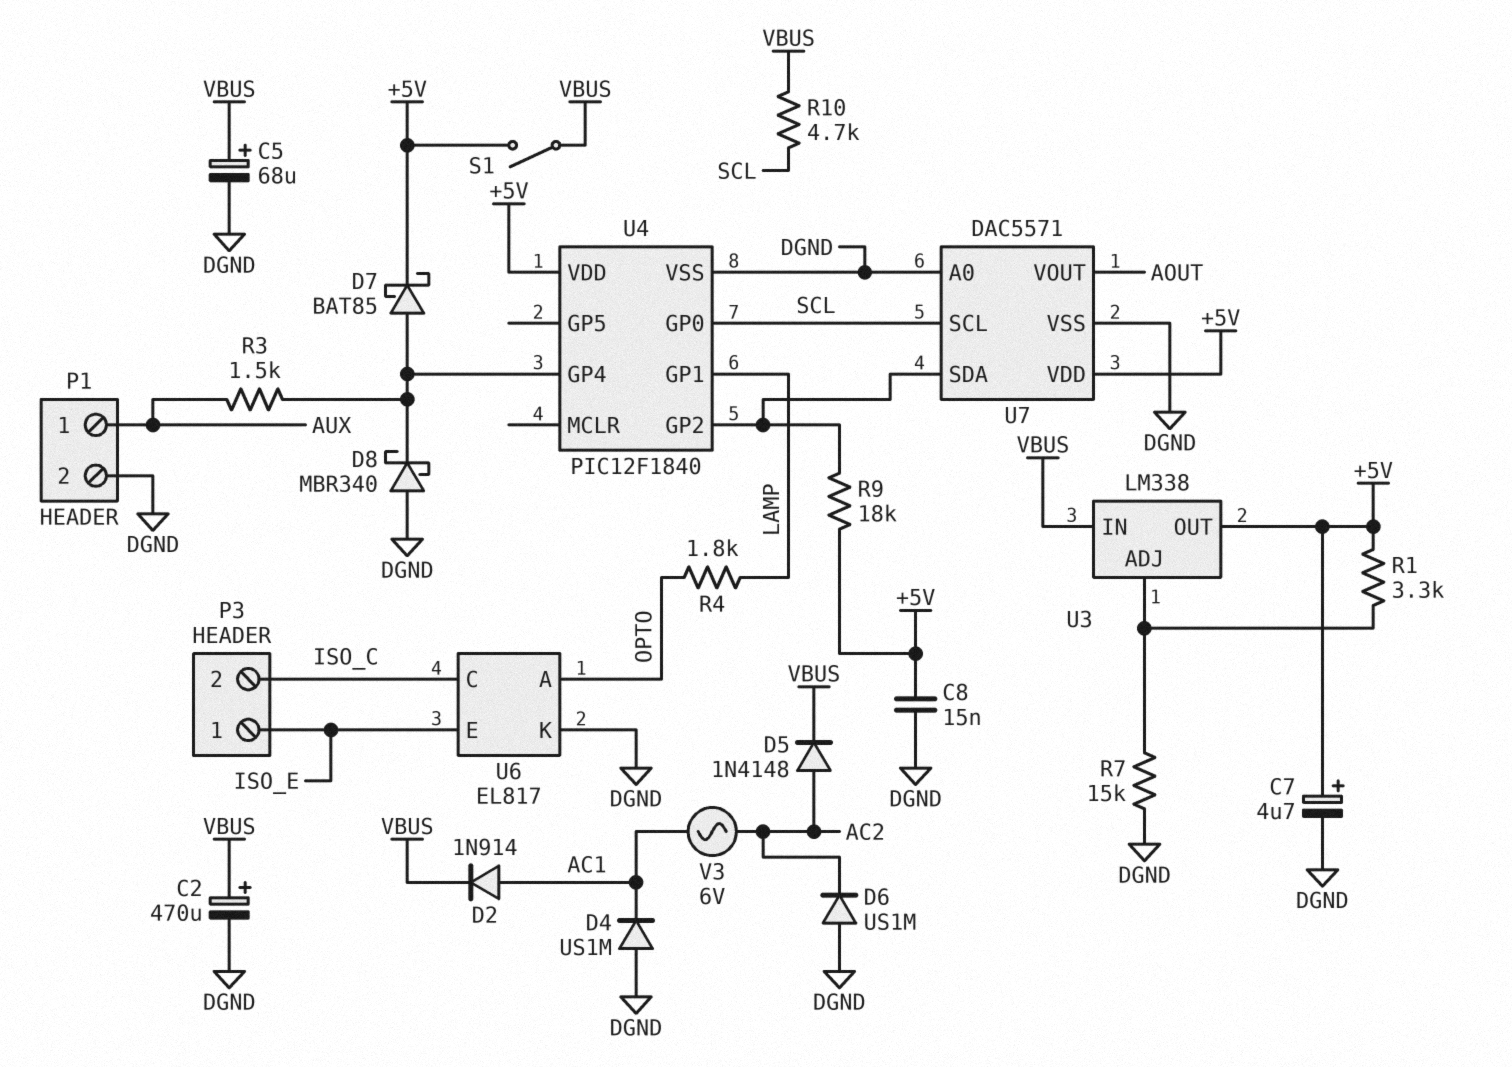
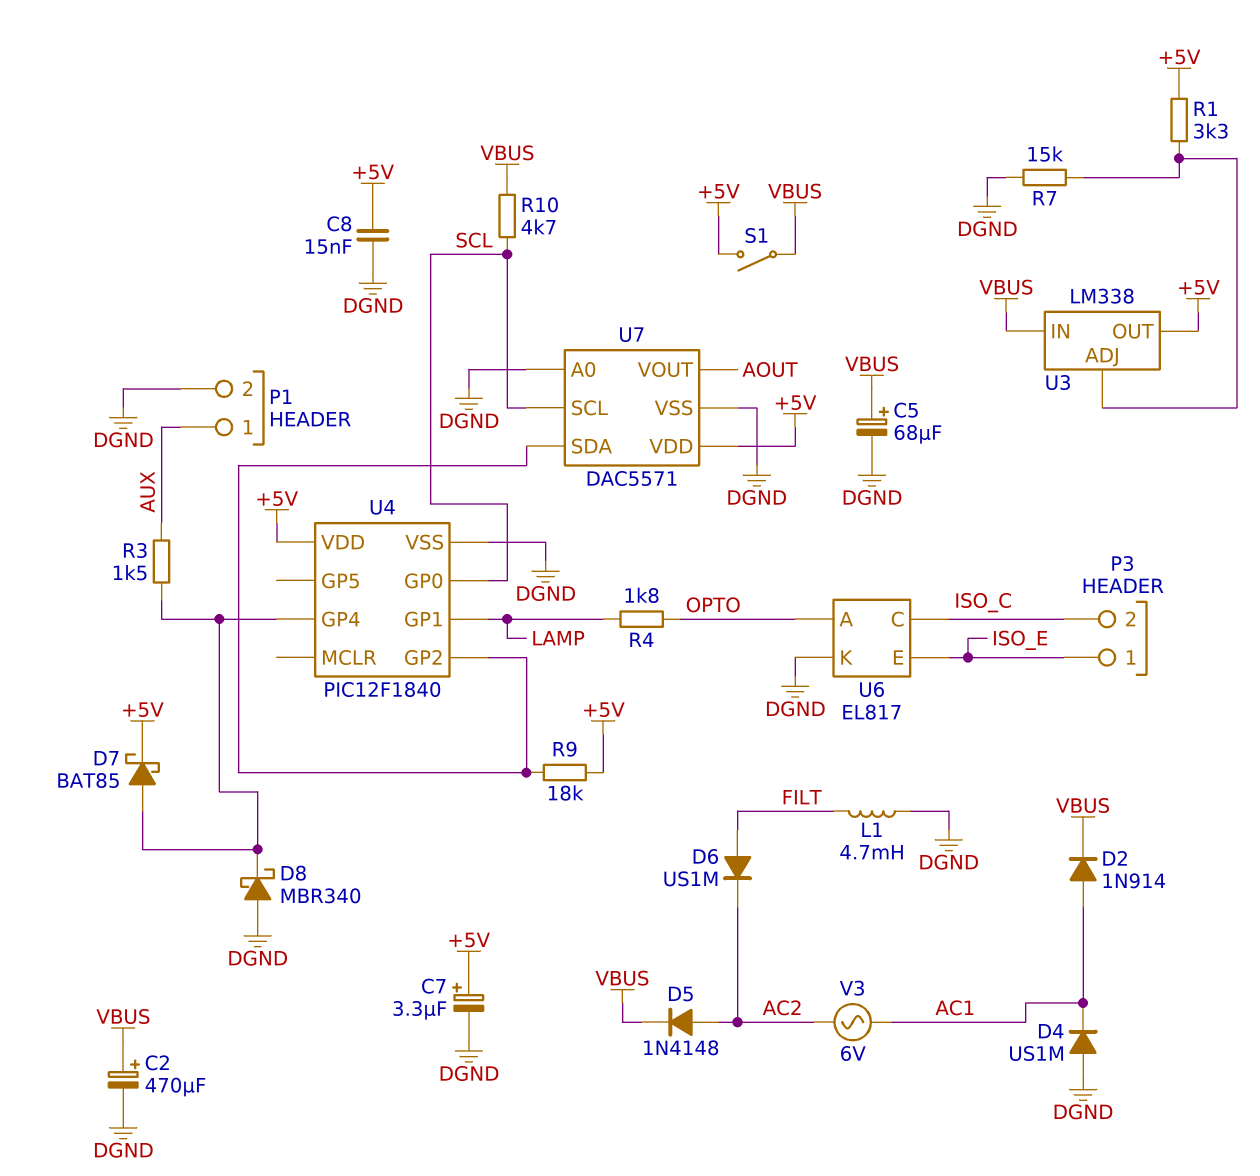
C7: 4.7uF (plus +5V, minus DGND) -> 3.3uF (plus +5V, minus DGND)
D6: diode US1M (A DGND, K AC2) -> diode US1M (A FILT, K AC2)
L1: none -> 4.7mH (DGND, FILT)

